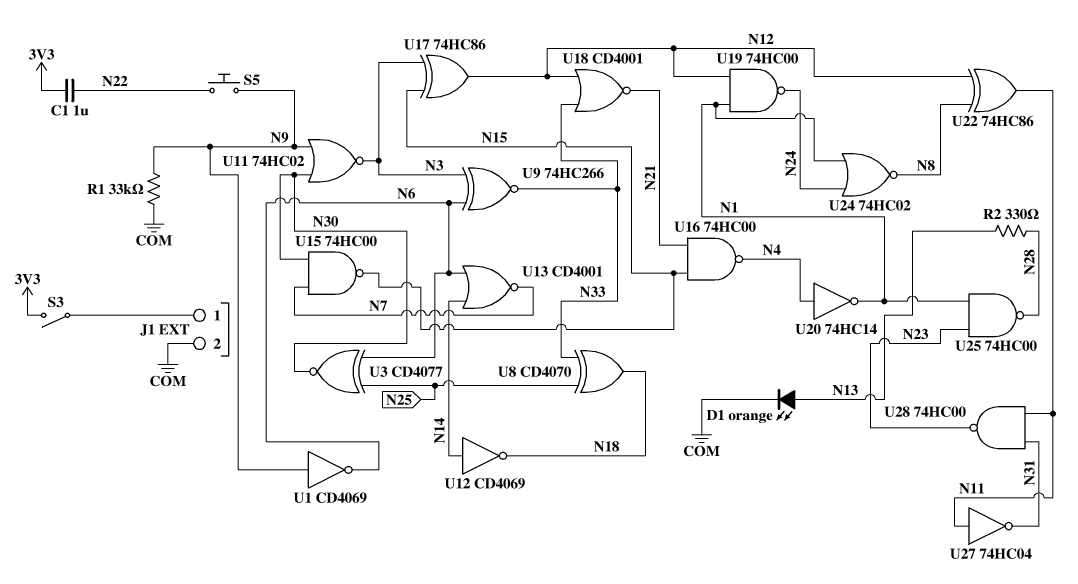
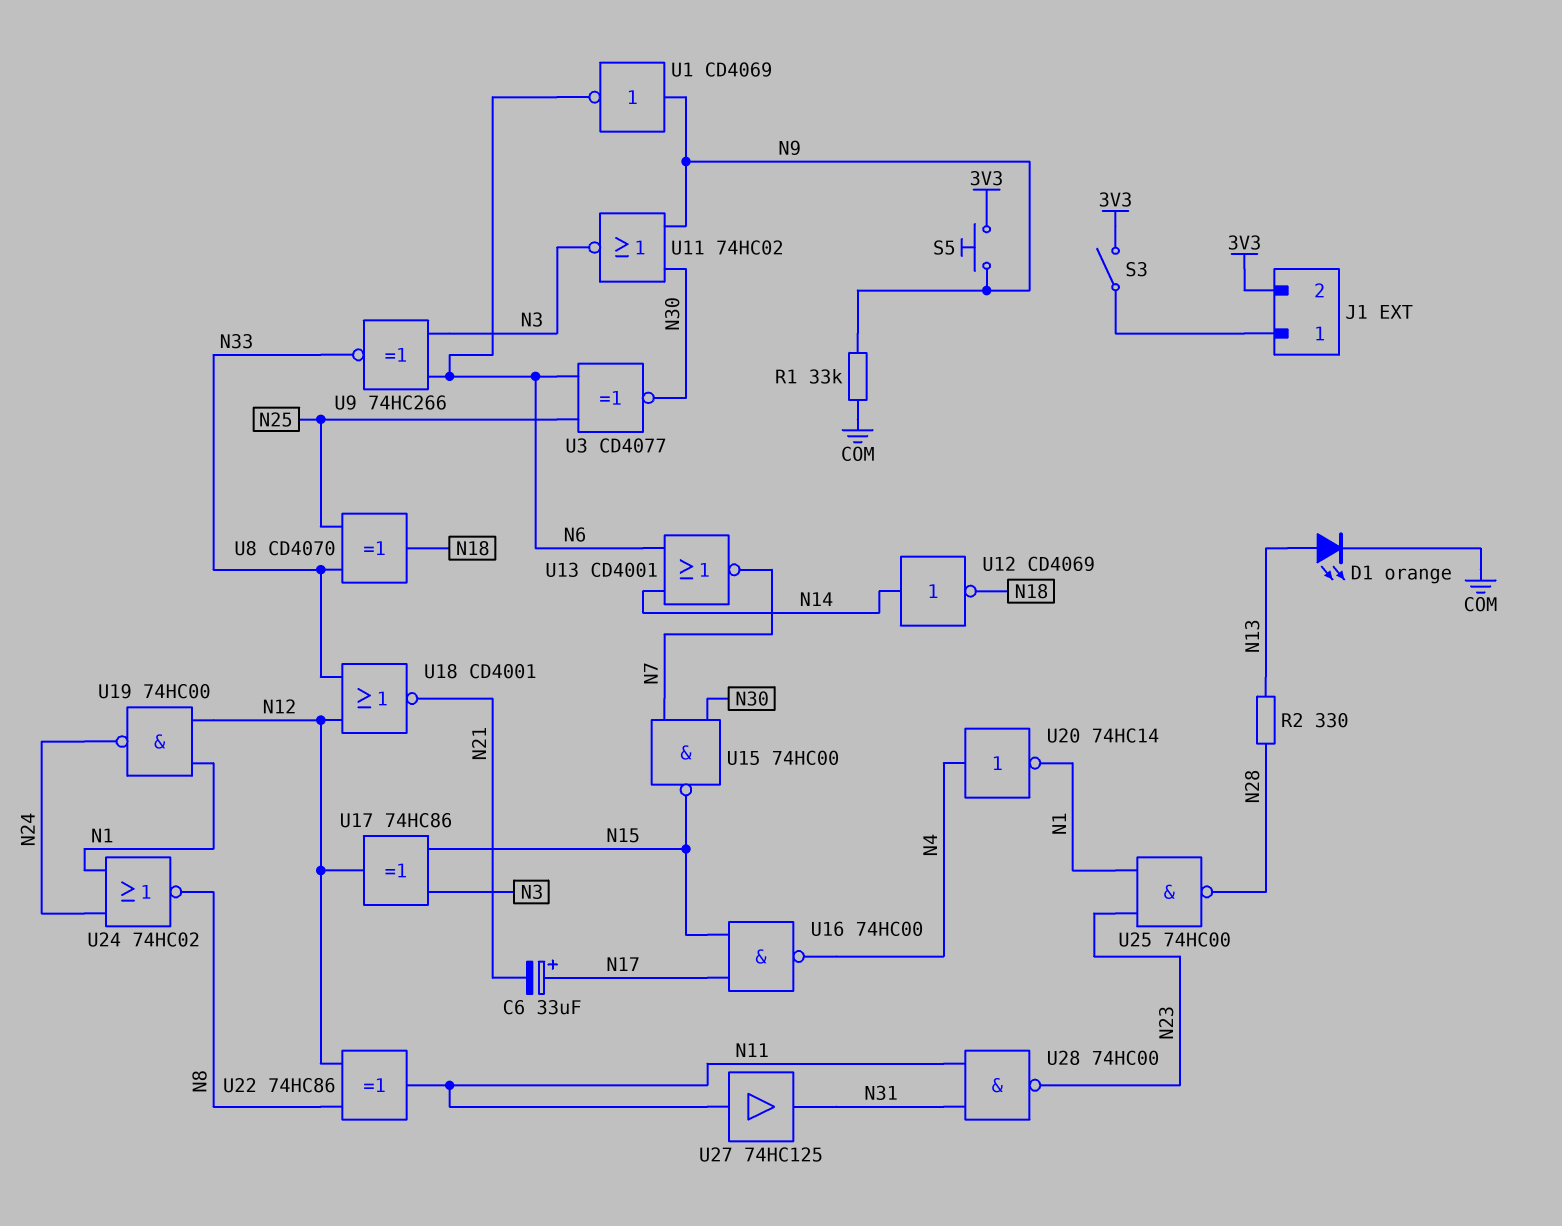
C1: 1uF (3V3, N22) -> none
C6: none -> 33uF (plus N17, minus N21)
J1 pin 2: COM -> 3V3
S5: button (N9, N22) -> button (3V3, N9)
U16: NAND 74HC00 (in N15, in N21, out N4) -> NAND 74HC00 (in N15, in N17, out N4)
U27: NOT 74HC04 (in N11, out N31) -> buffer 74HC125 (in N11, out N31)

